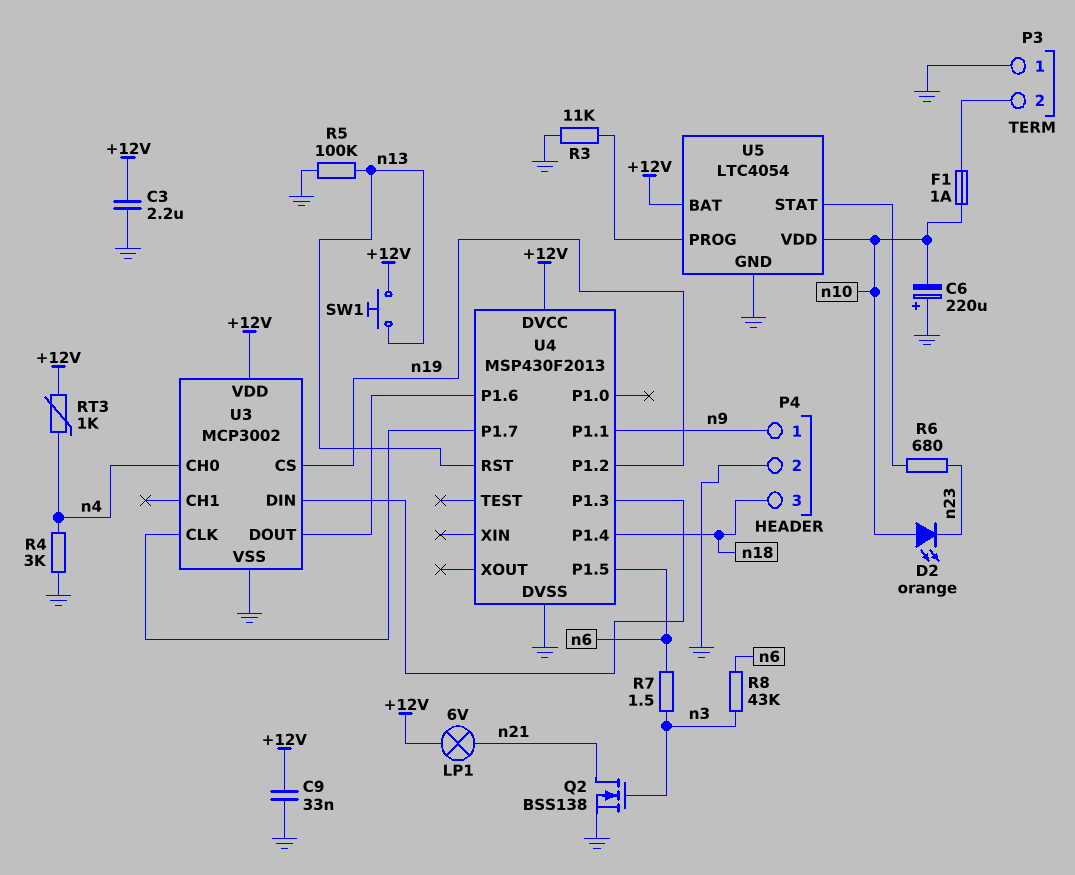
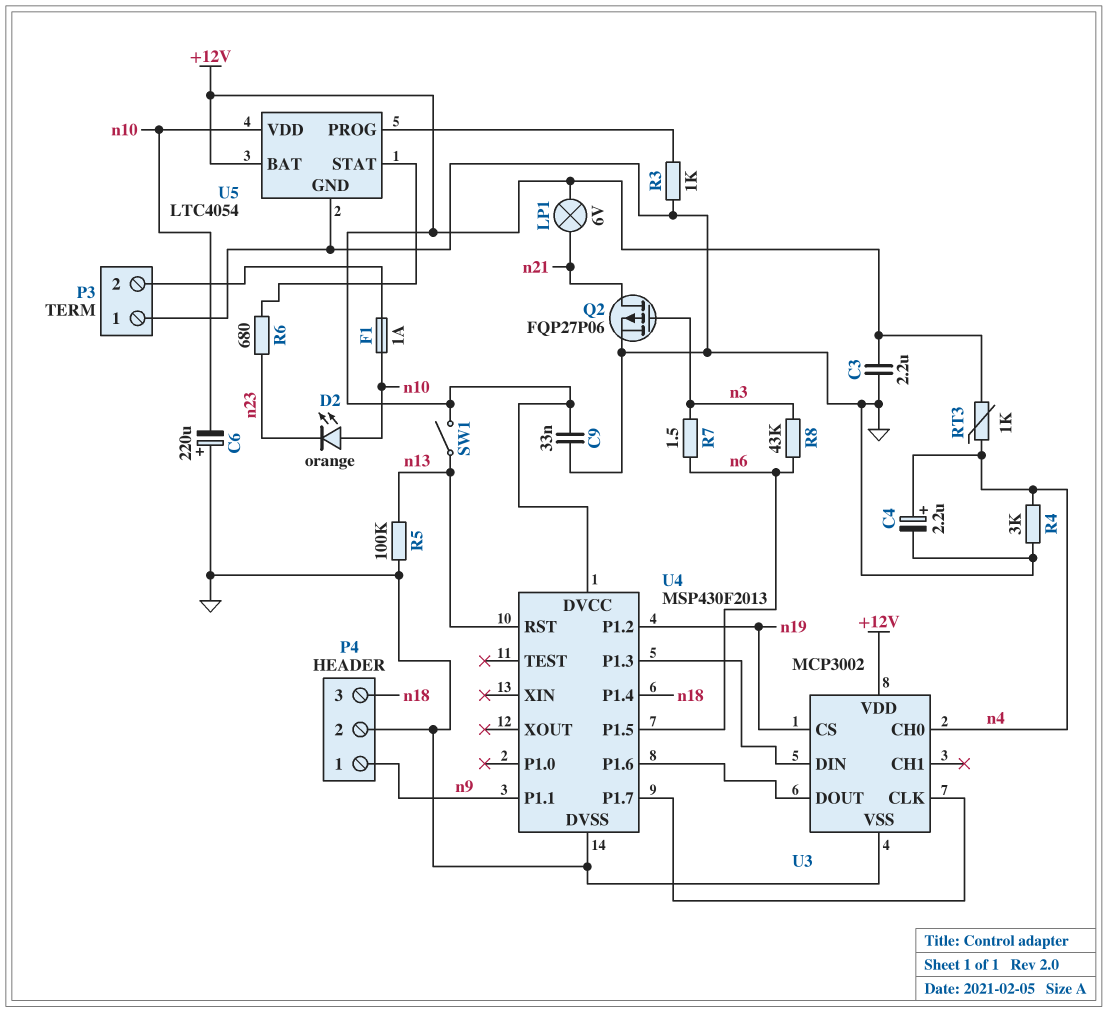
C4: none -> 2.2uF (plus n4, minus GND)
Q2: NMOS BSS138 (G n3, D n21, S GND) -> PMOS FQP27P06 (G n3, D n21, S GND)
R3: 11k (GND, U5/PROG) -> 1k (GND, U5/PROG)
SW1: button (+12V, n13) -> switch (+12V, n13)

